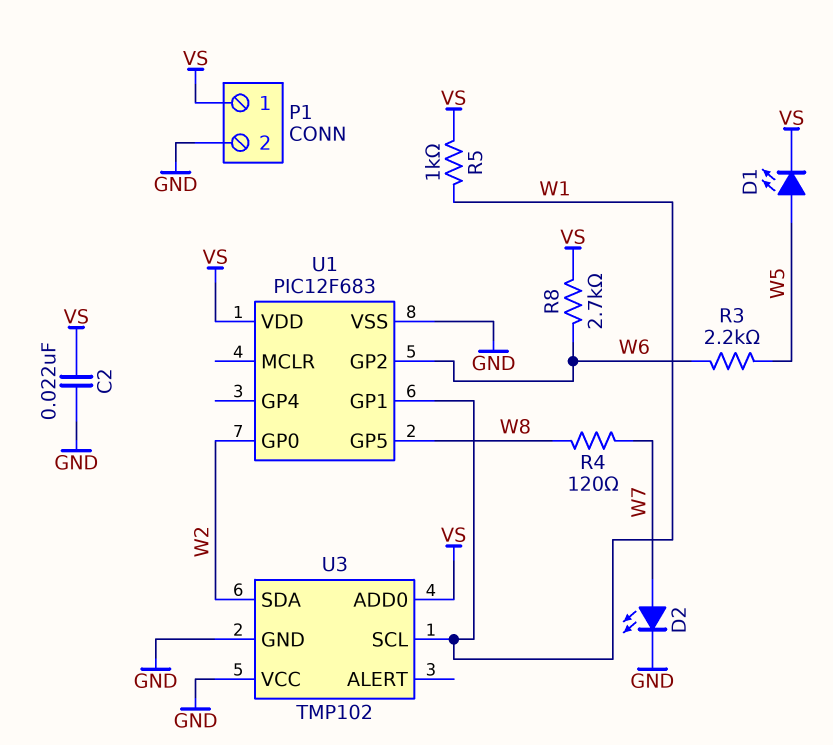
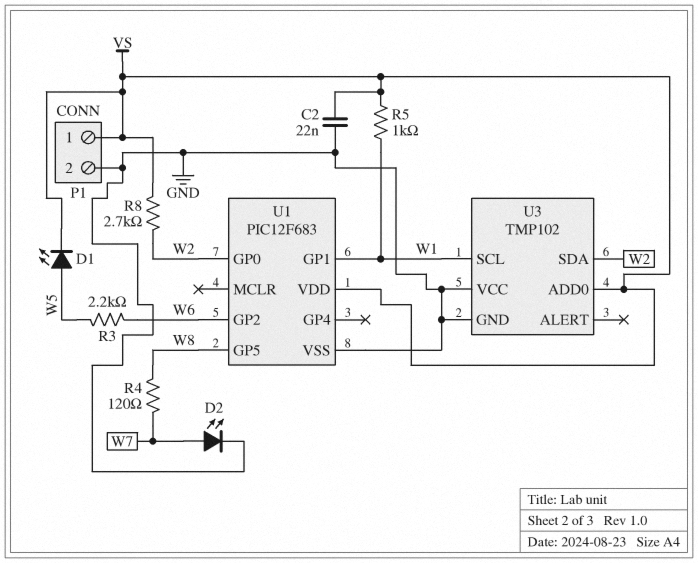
R8: 2.7k (VS, W6) -> 2.7k (VS, W2)

